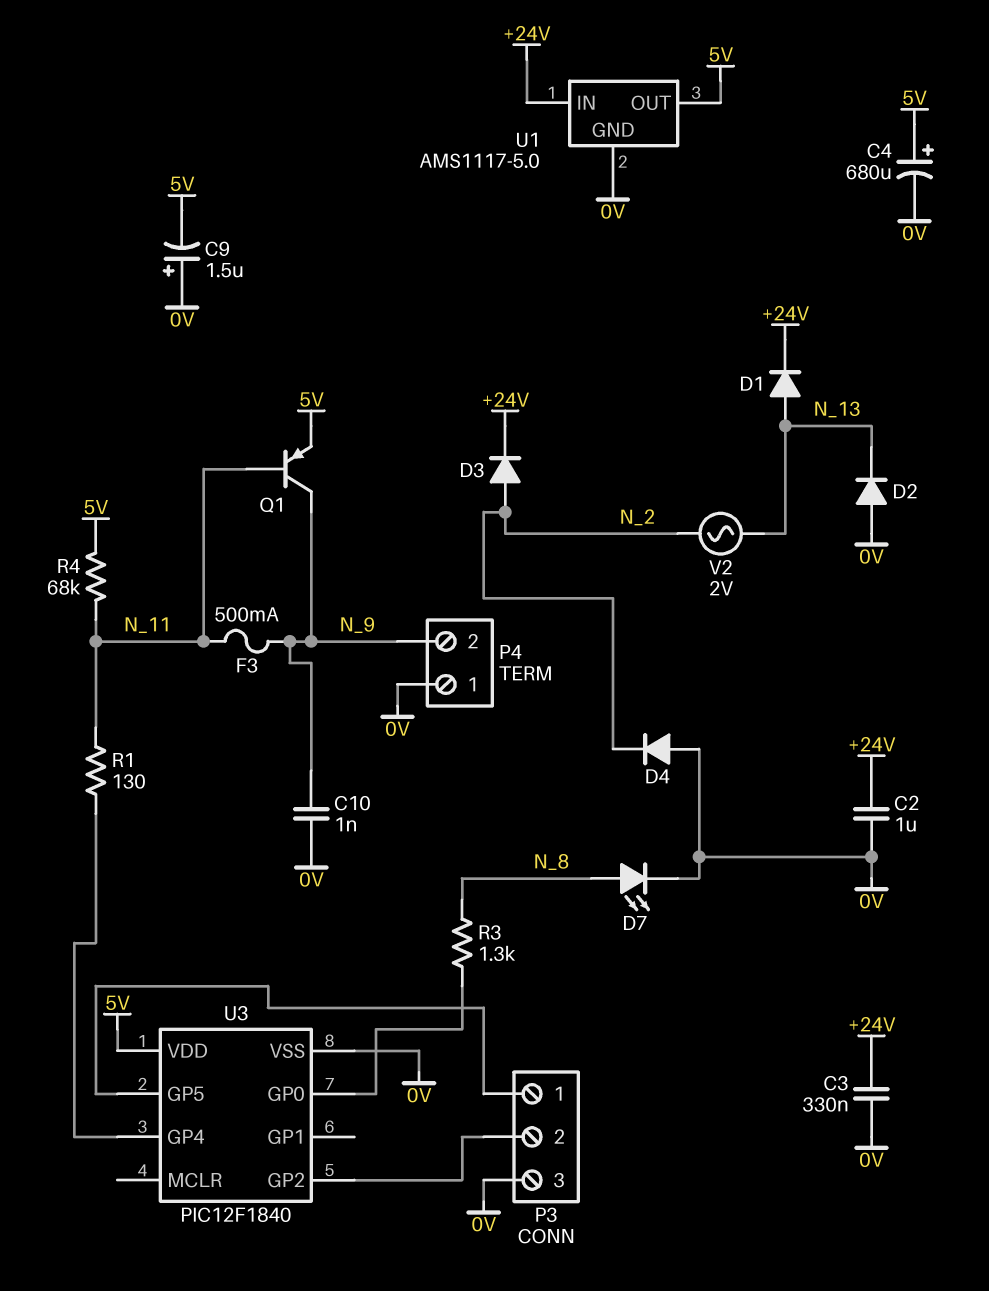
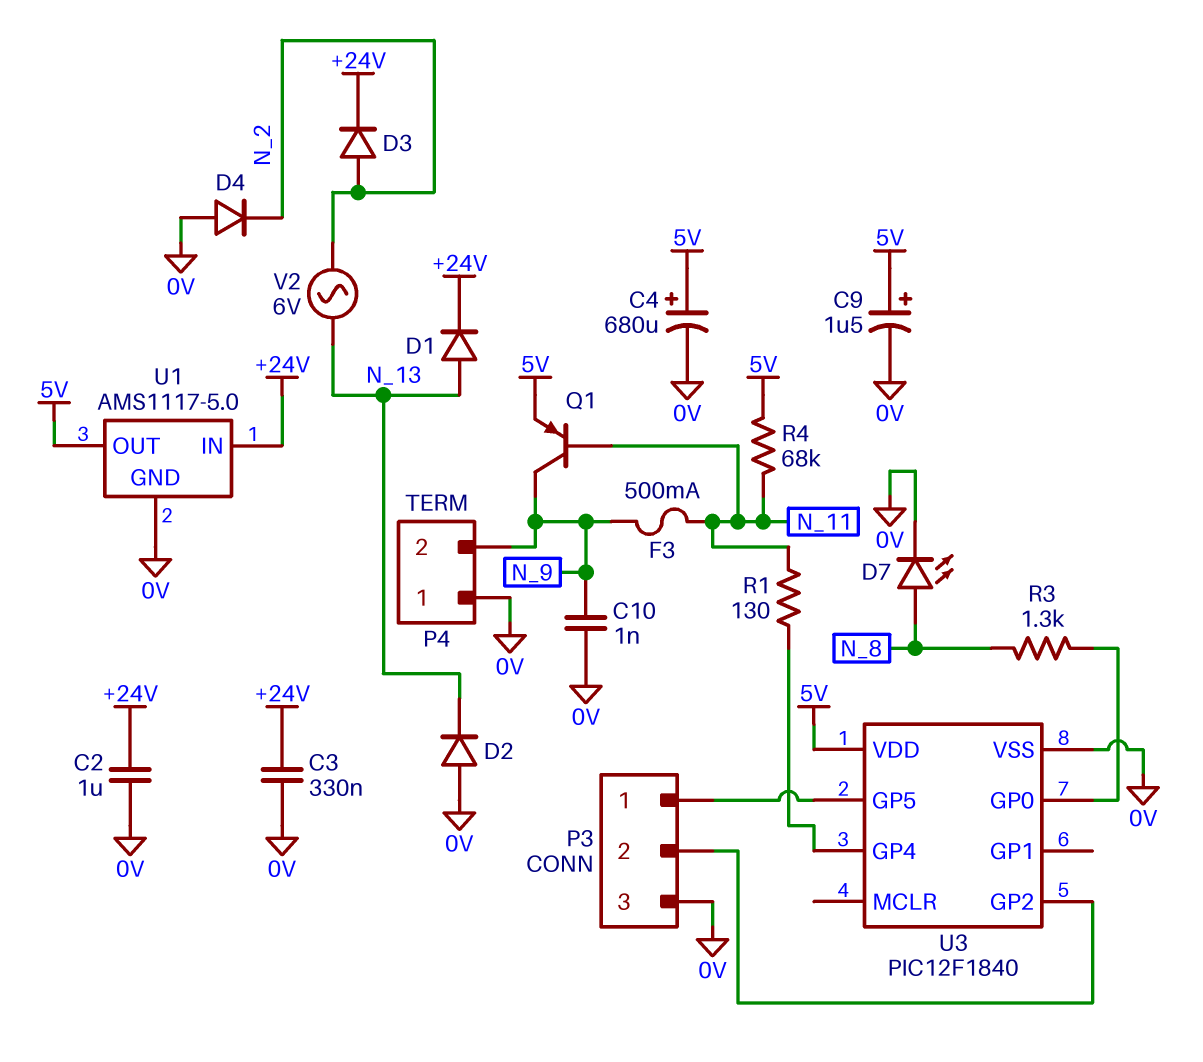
C9: 1.5uF (plus 0V, minus 5V) -> 1.5uF (plus 5V, minus 0V)
V2: AC 2V (N_2, N_13) -> AC 6V (N_2, N_13)

